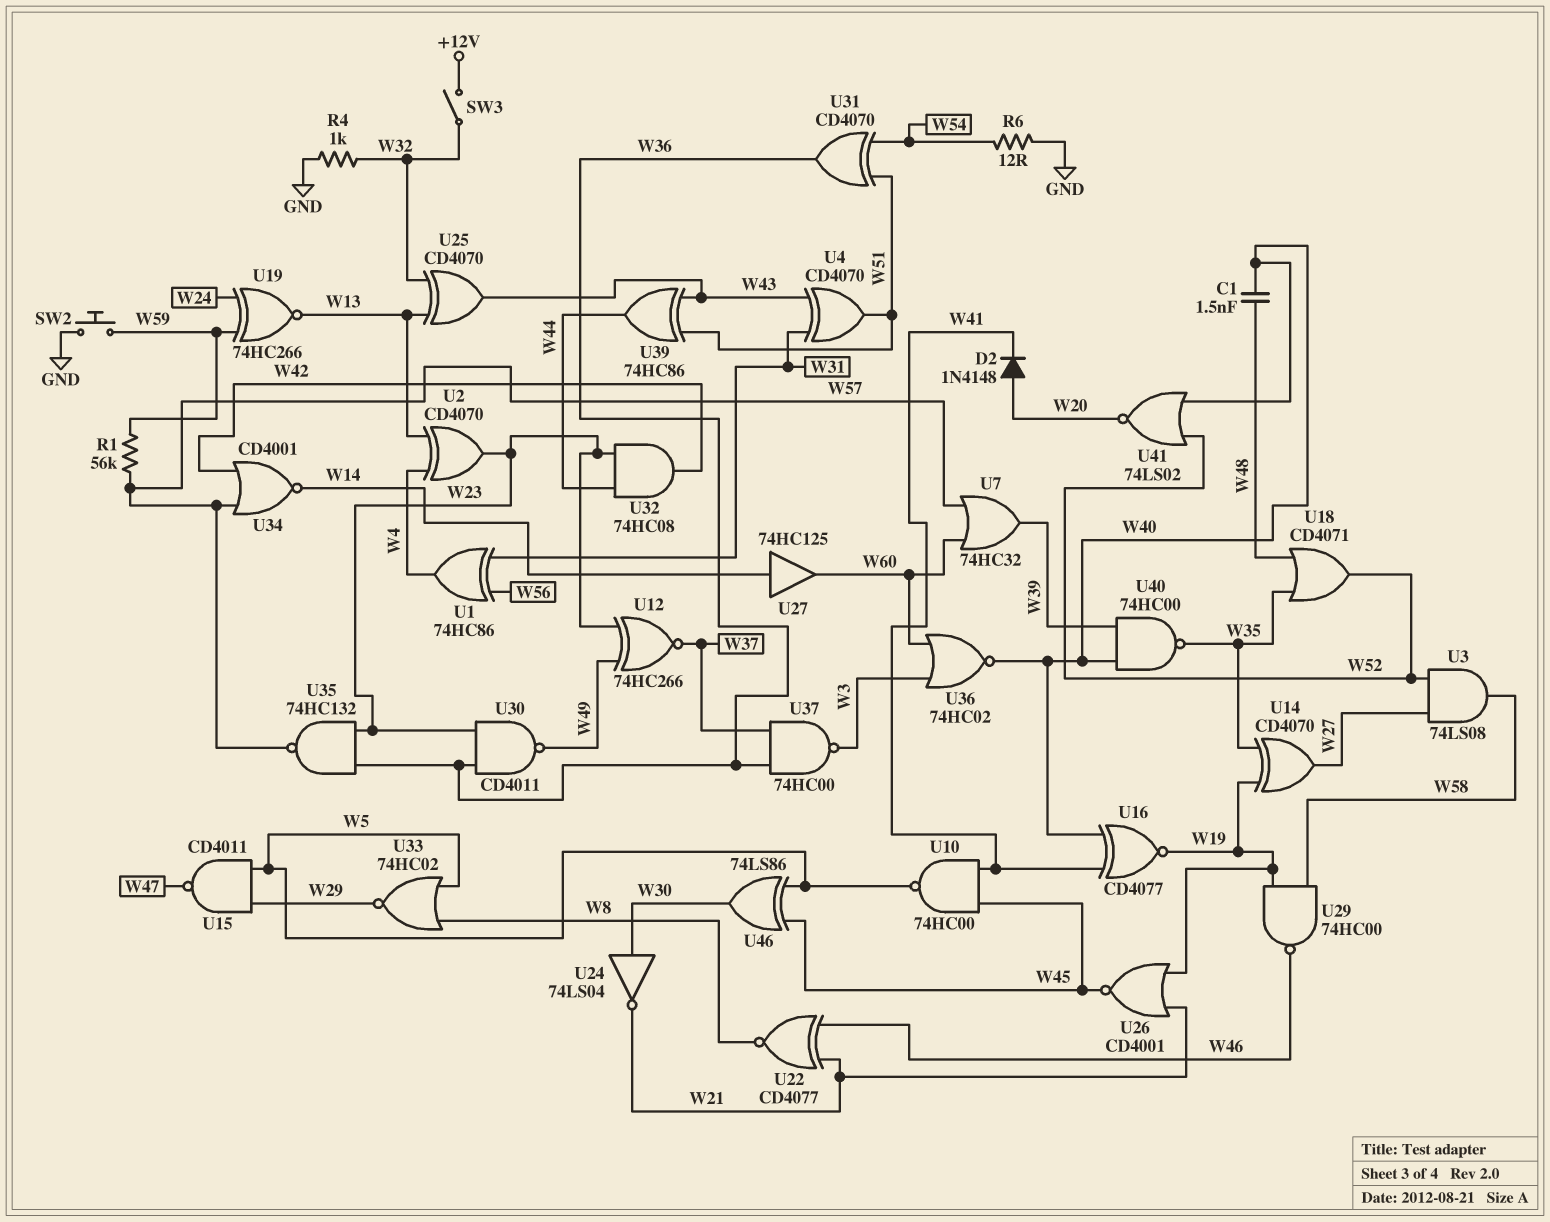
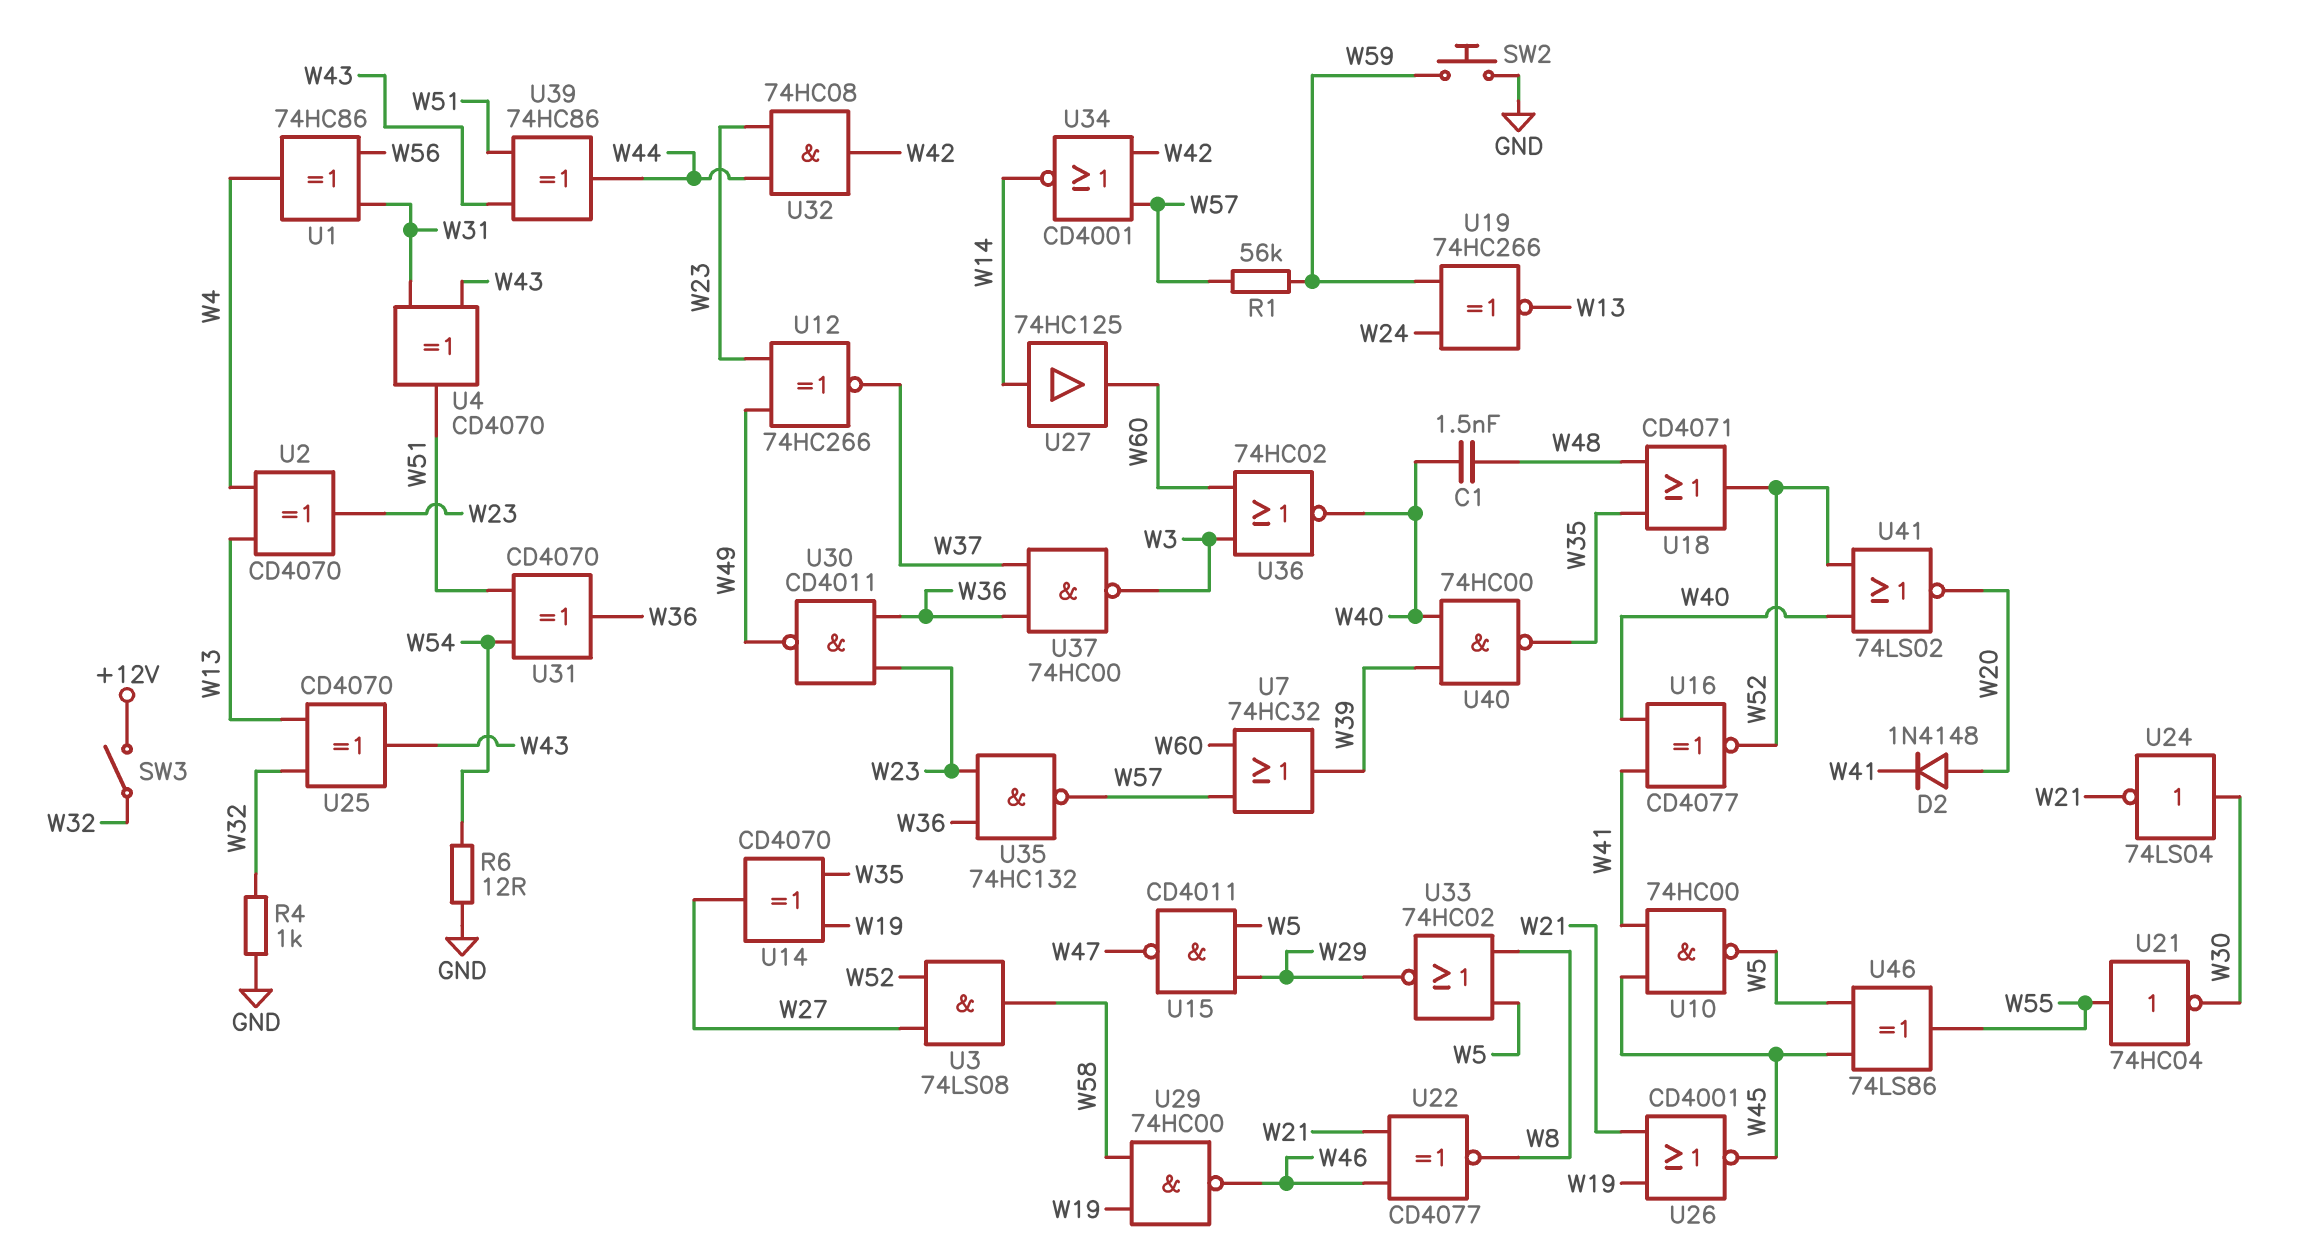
U16: XNOR CD4077 (in W40, in W41, out W19) -> XNOR CD4077 (in W40, in W41, out W52)
U21: none -> NOT 74HC04 (in W55, out W30)
U46: XOR 74LS86 (in W5, in W45, out W30) -> XOR 74LS86 (in W5, in W45, out W55)

